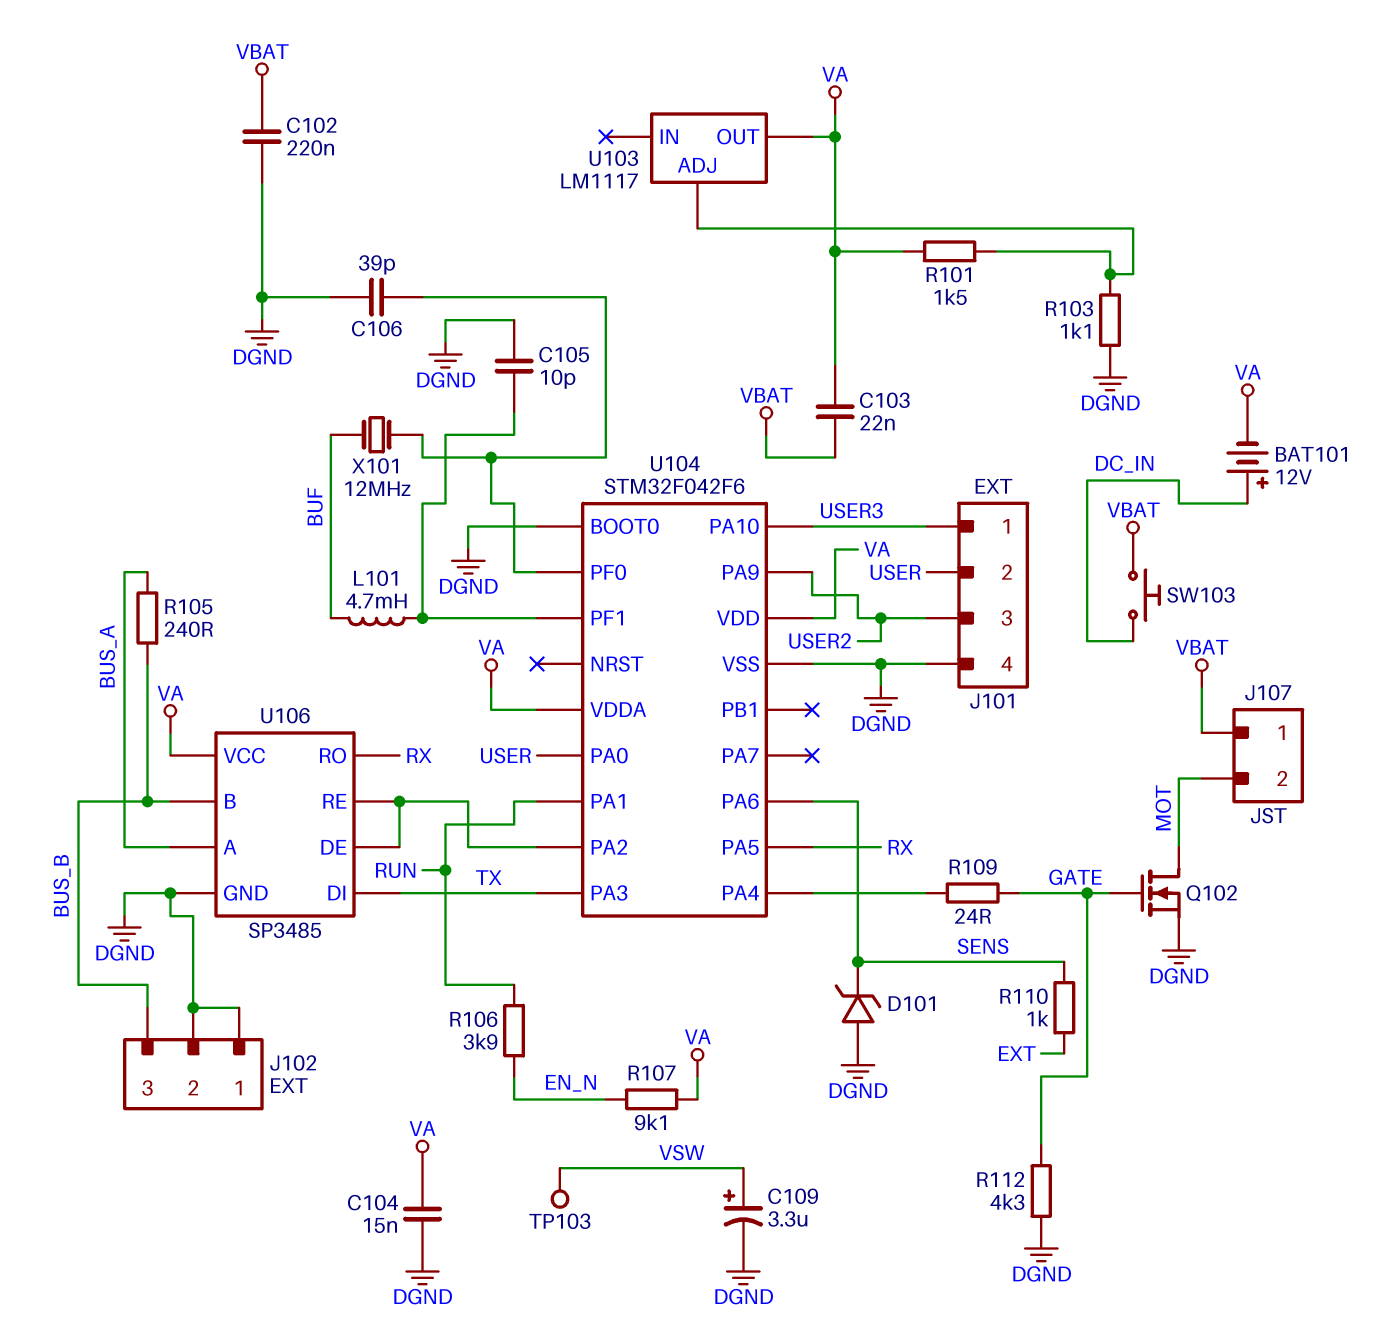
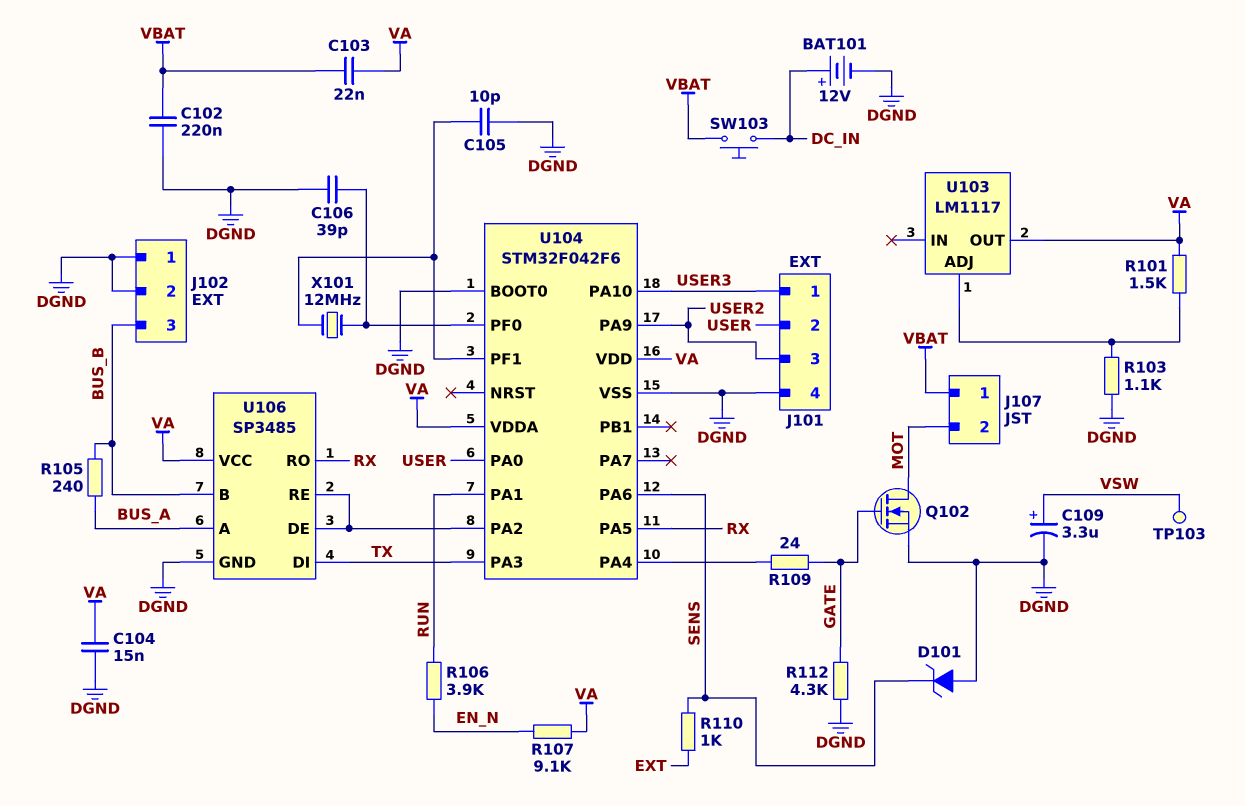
BAT101: 12V (plus DC_IN, minus VA) -> 12V (plus DC_IN, minus DGND)
L101: 4.7mH (BUF, U104/PF1) -> none
X101: 12MHz (BUF, U104/PF0) -> 12MHz (U104/PF0, U104/PF1)

